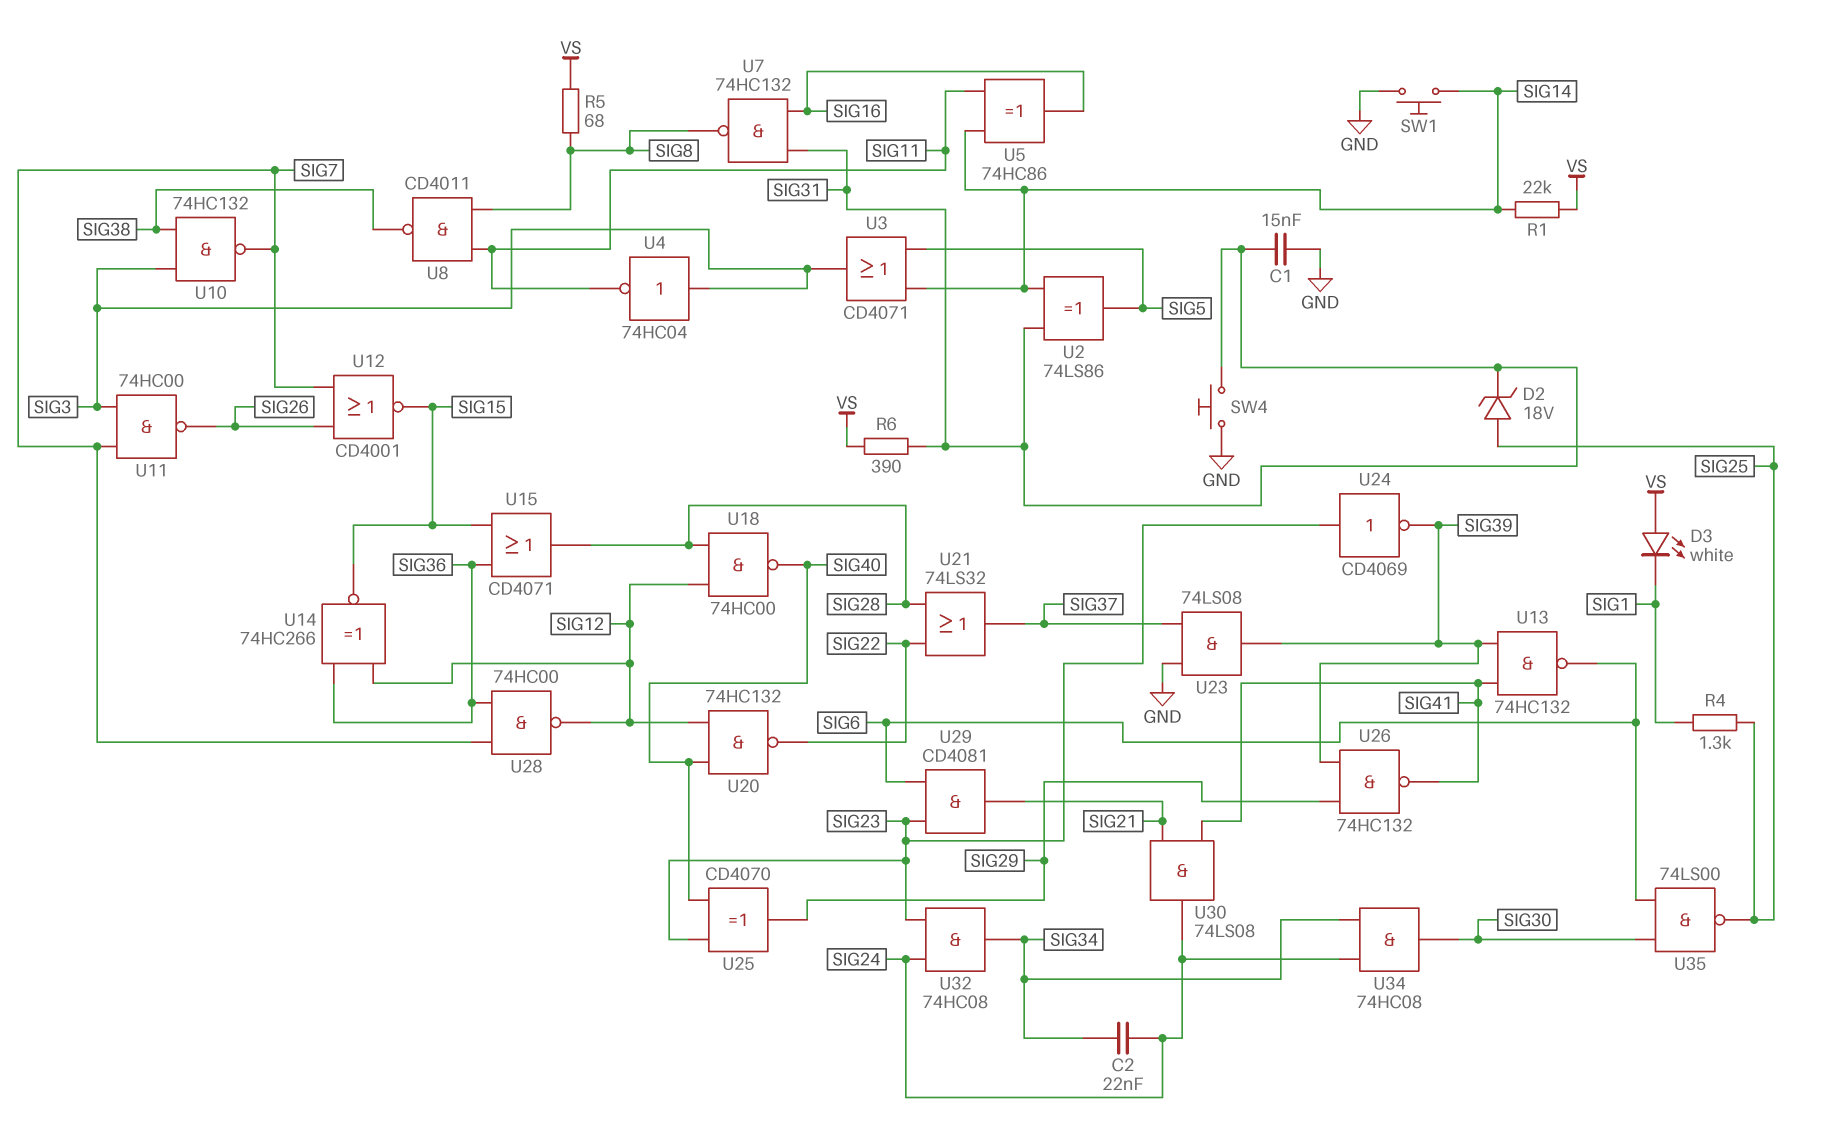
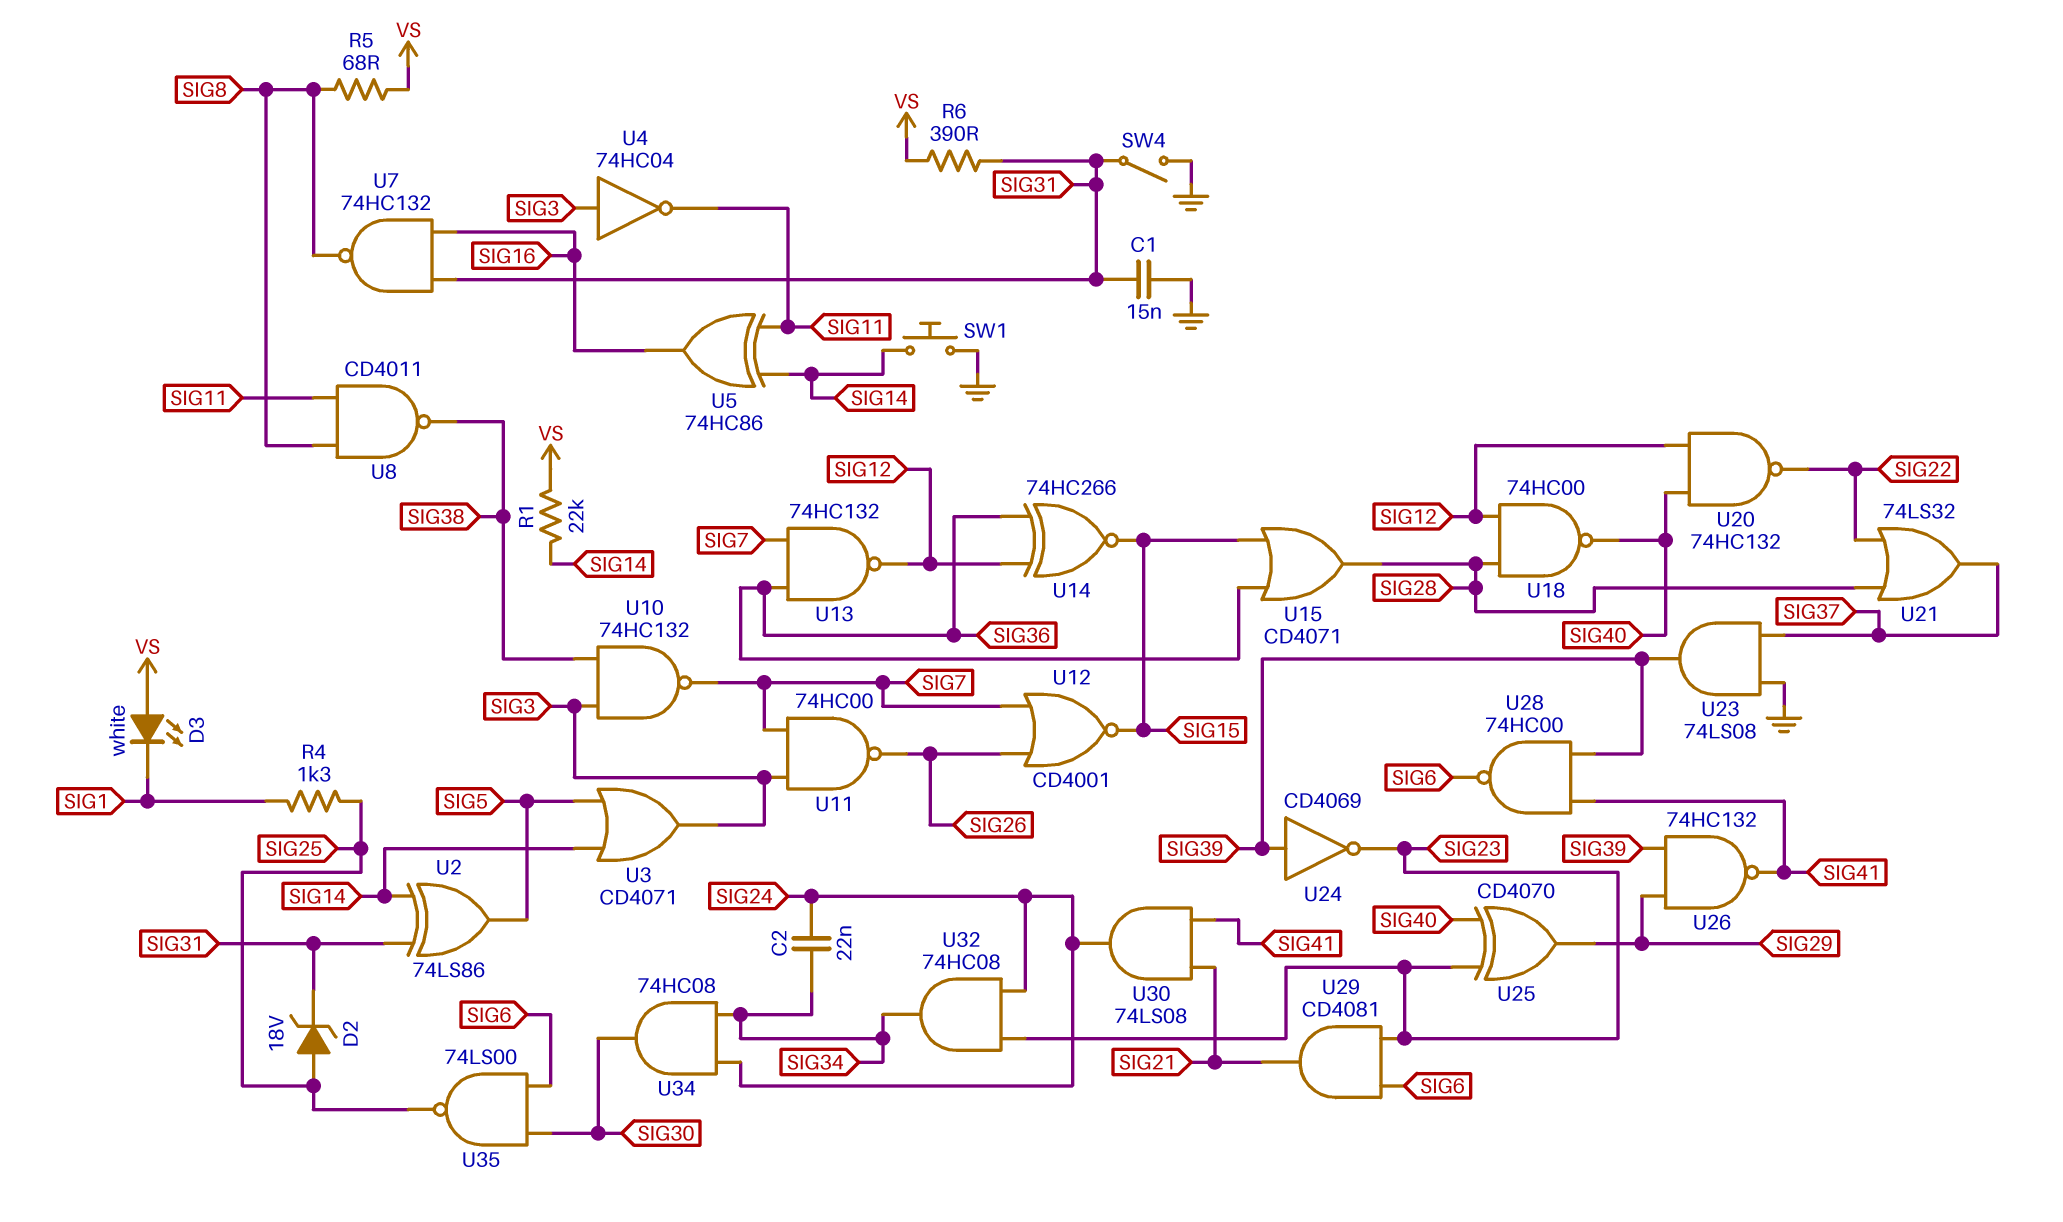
SW4: button (GND, SIG31) -> switch (GND, SIG31)
U13: NAND 74HC132 (in SIG39, in SIG41, out SIG6) -> NAND 74HC132 (in SIG7, in SIG36, out SIG12)
U24: NOT CD4069 (in SIG23, out SIG39) -> NOT CD4069 (in SIG39, out SIG23)
U28: NAND 74HC00 (in SIG7, in SIG36, out SIG12) -> NAND 74HC00 (in SIG39, in SIG41, out SIG6)

